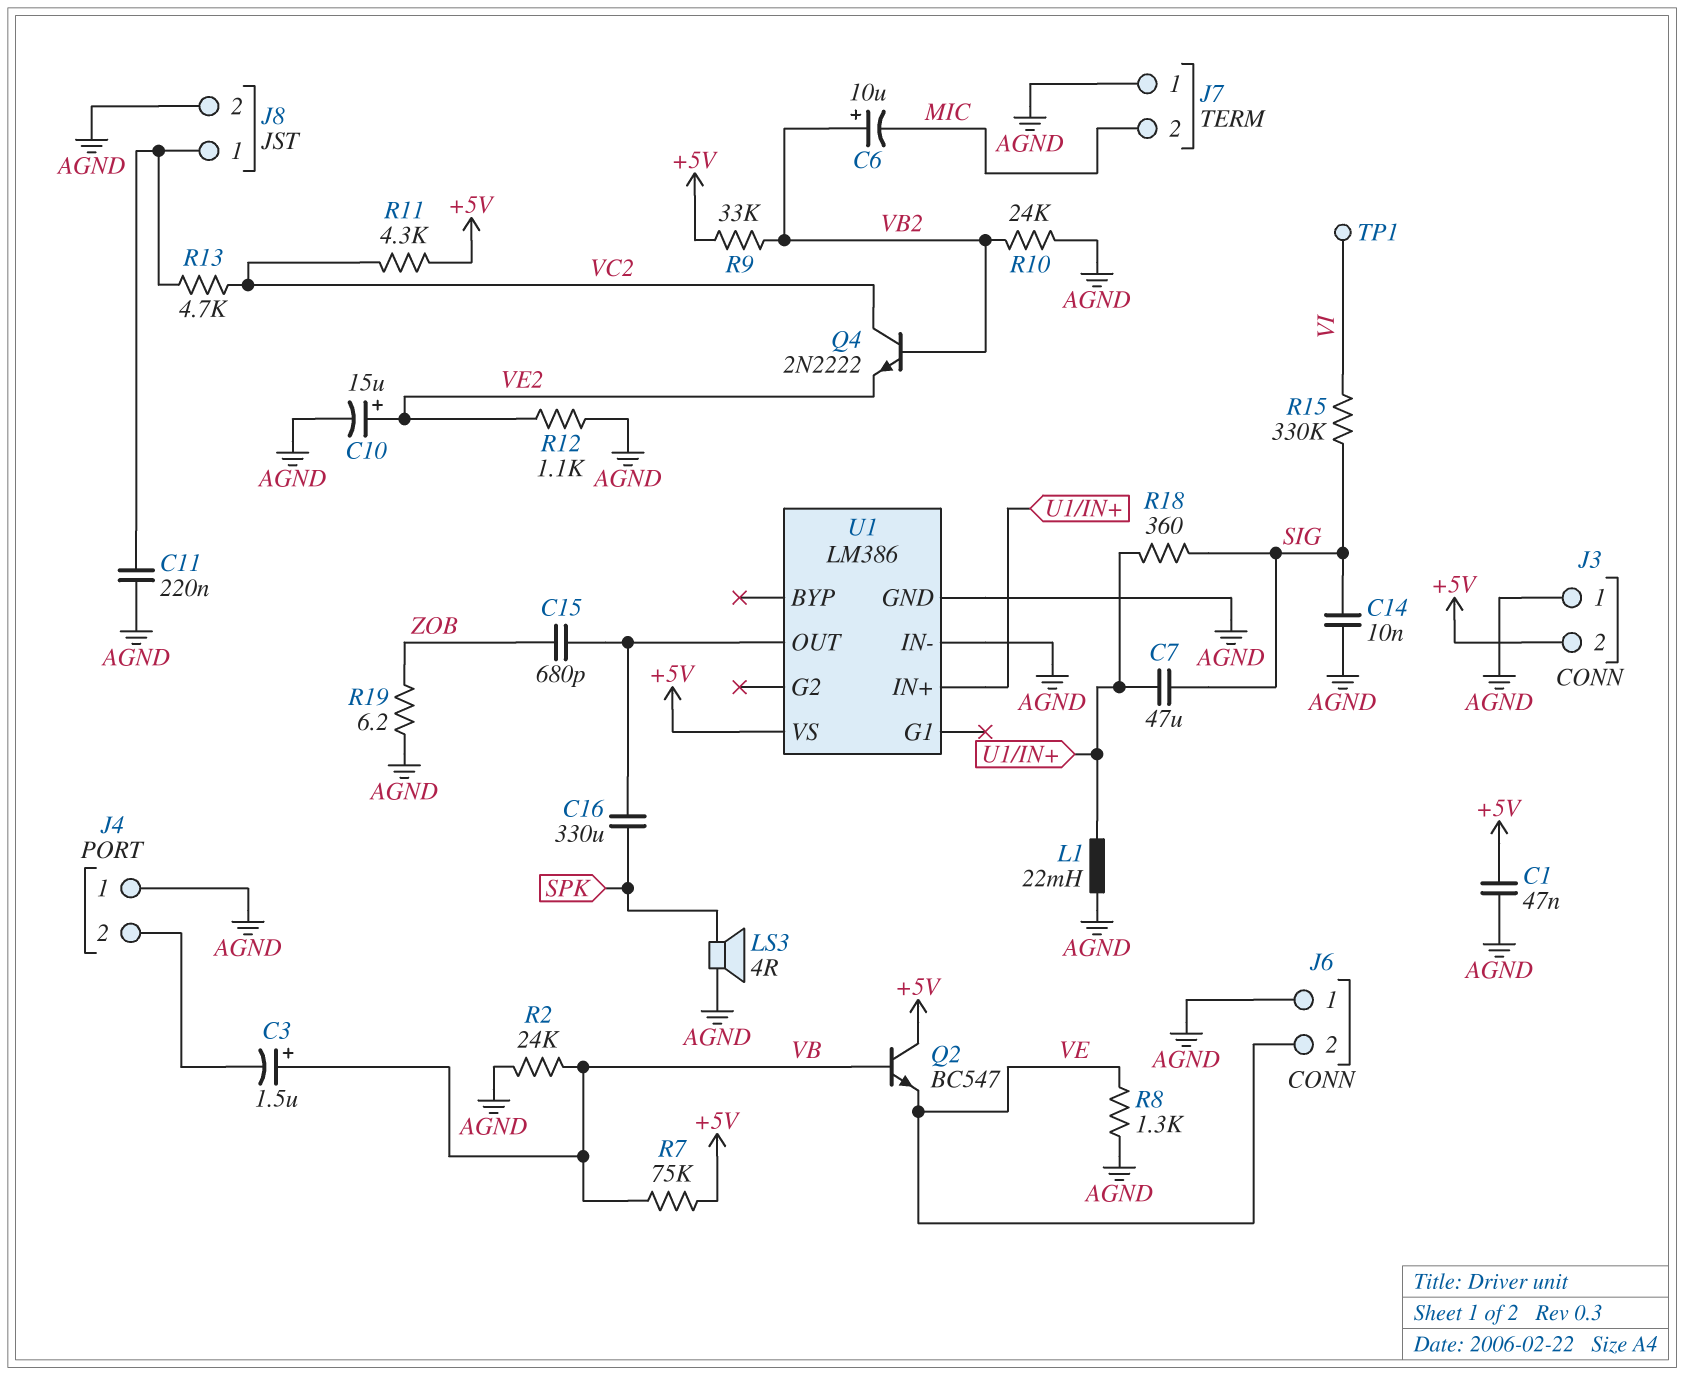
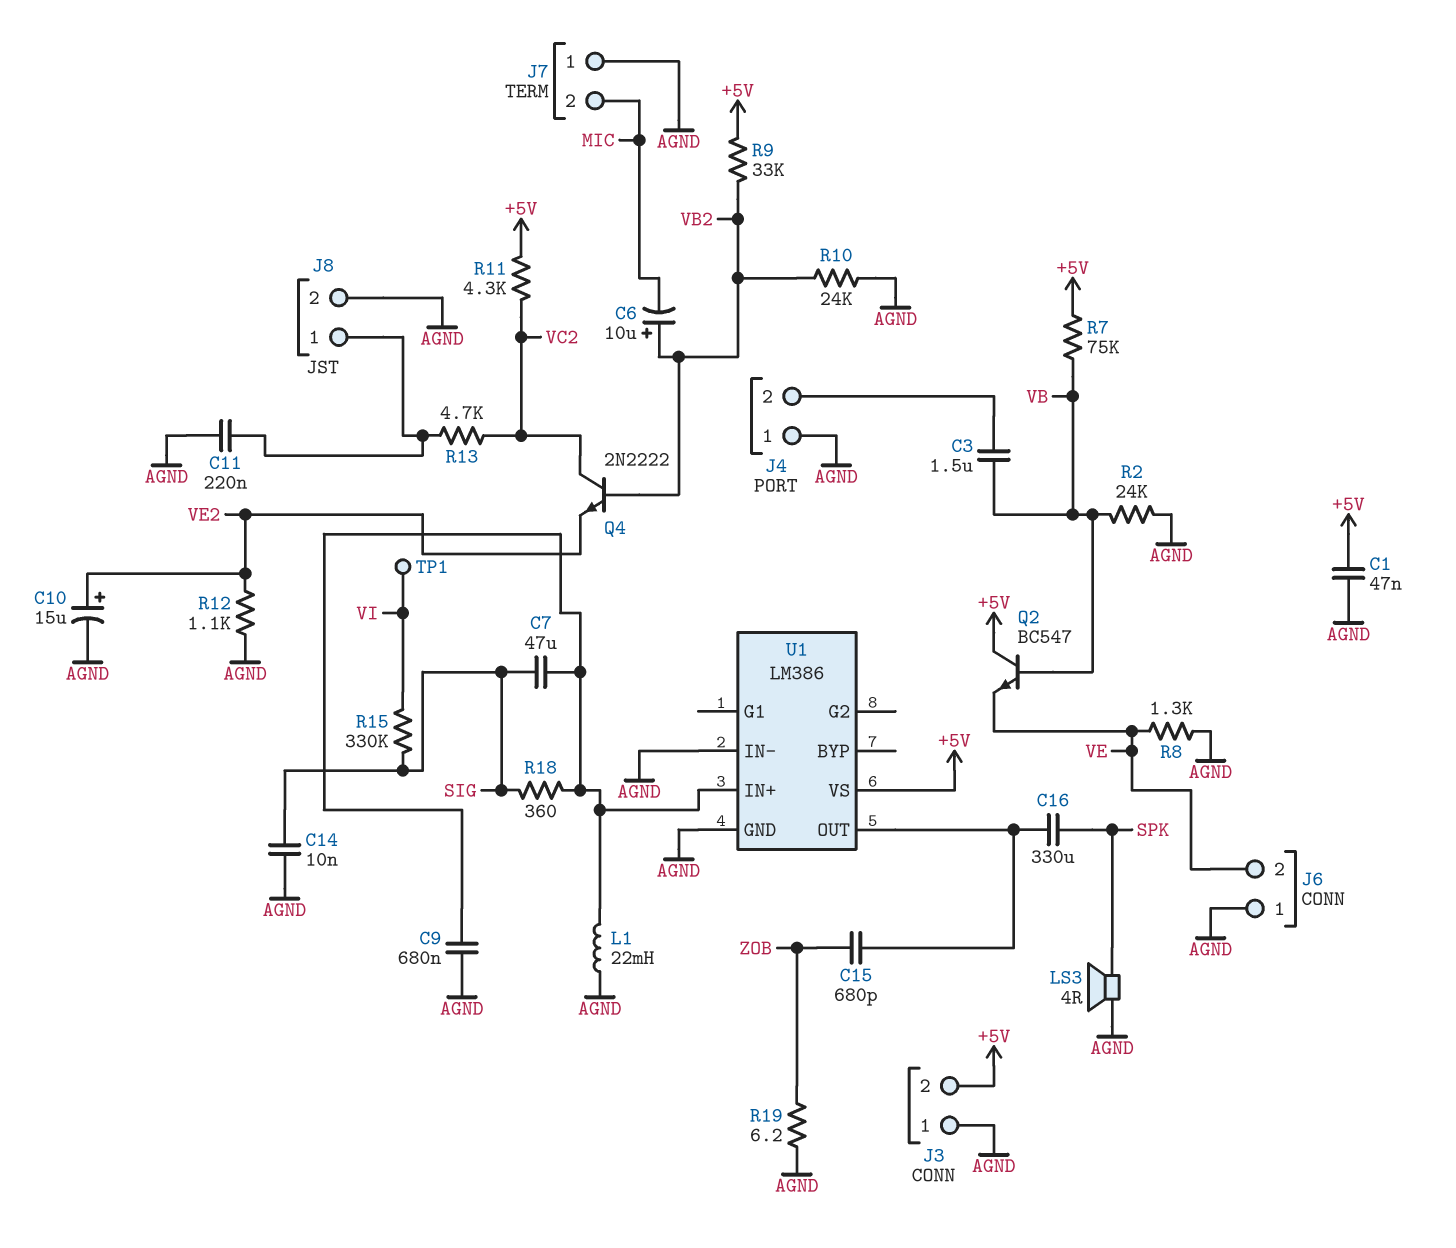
C3: 1.5uF (plus VB, minus J4/2) -> 1.5uF (J4/2, VB)
C9: none -> 680nF (AGND, U1/IN+)

